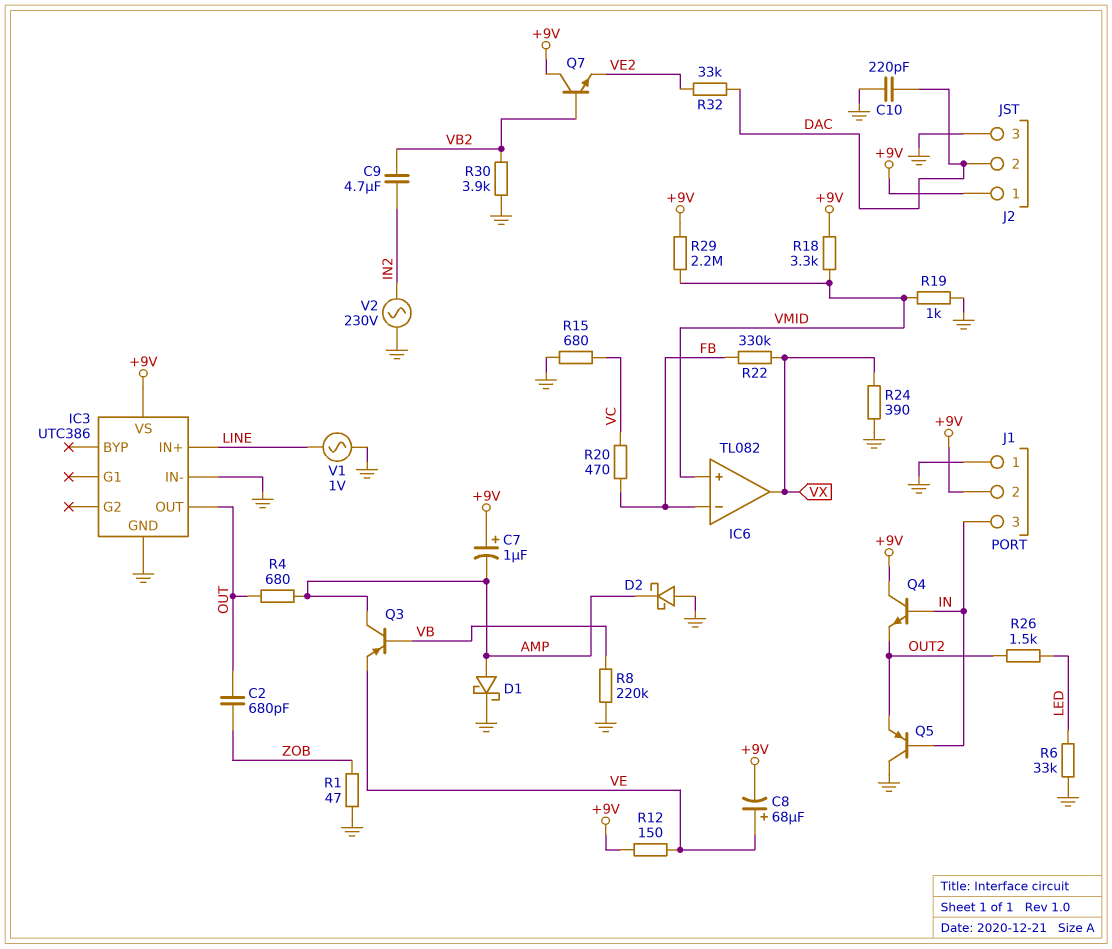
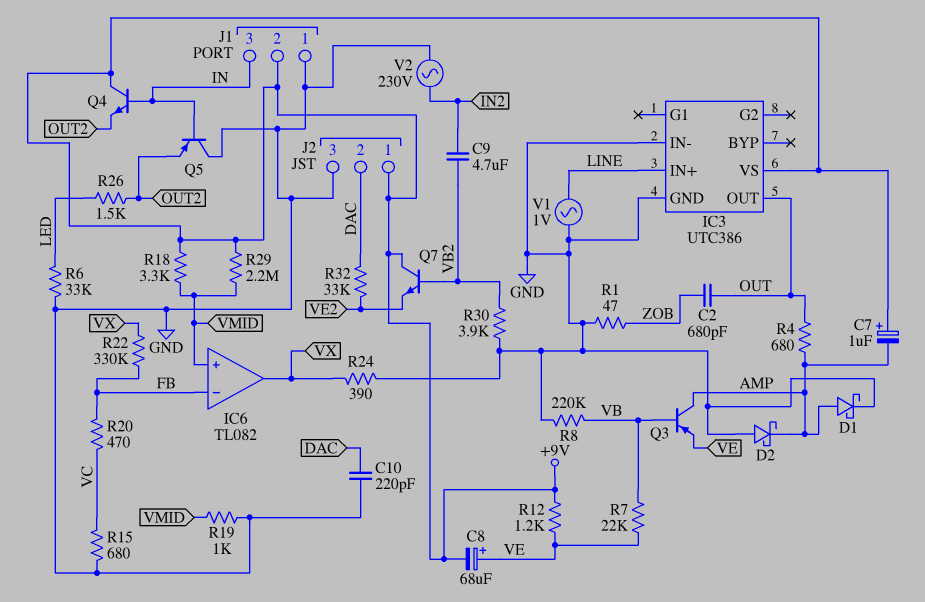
R7: none -> 22k (VB, VE)
R12: 150 (+9V, VE) -> 1.2k (+9V, VE)

